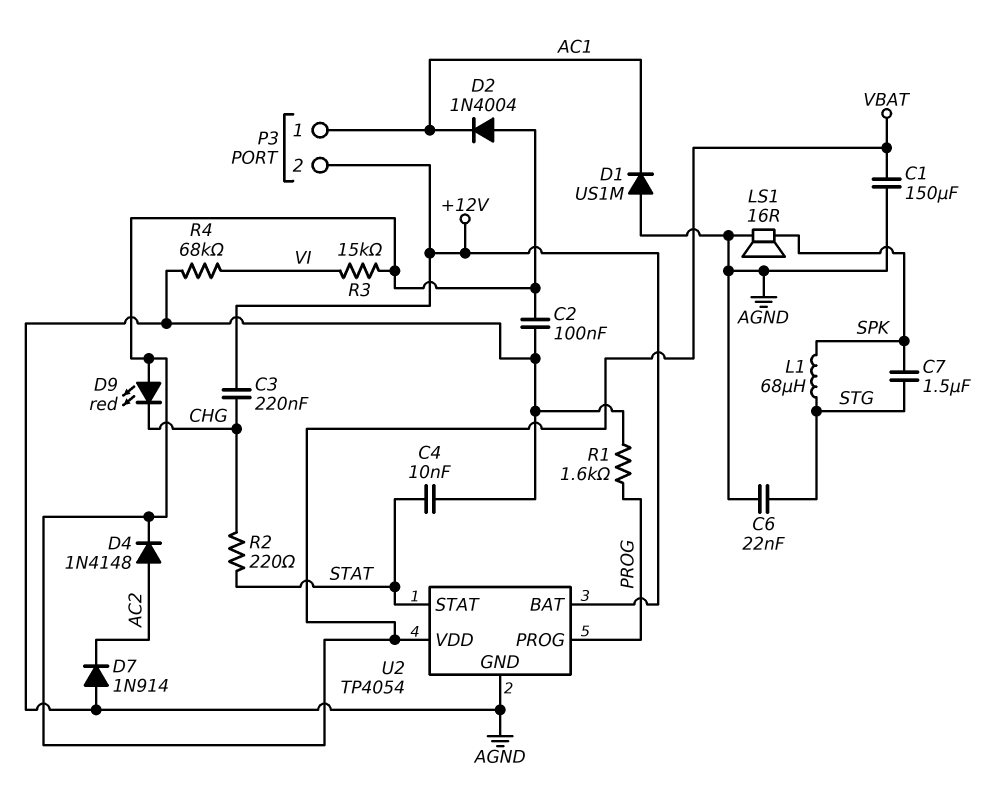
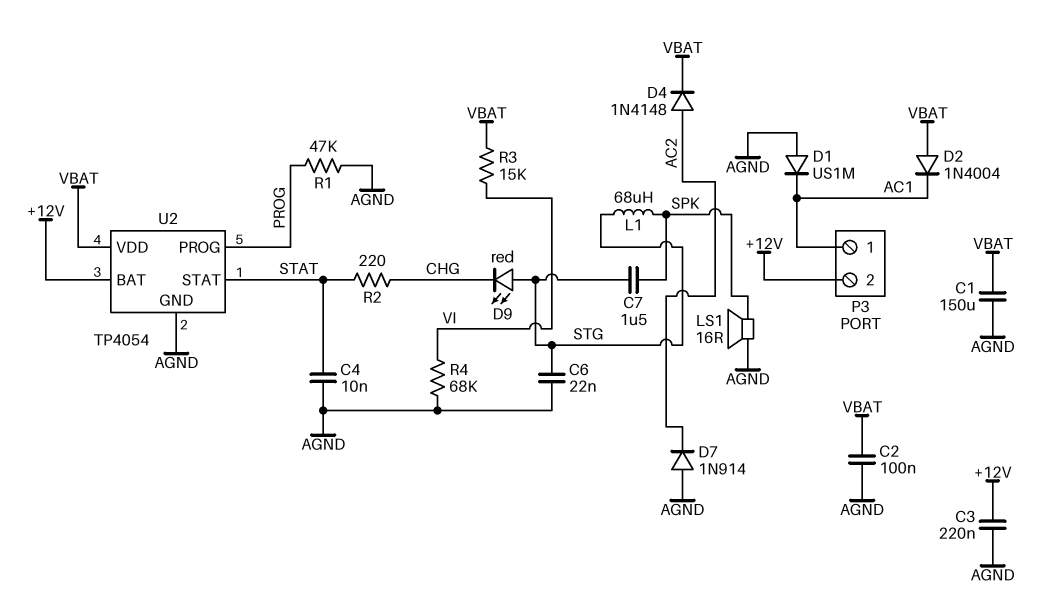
C3: 220nF (+12V, CHG) -> 220nF (+12V, AGND)
D9: LED red (A VBAT, K CHG) -> LED red (A STG, K CHG)
R1: 1.6k (AGND, PROG) -> 47k (AGND, PROG)

